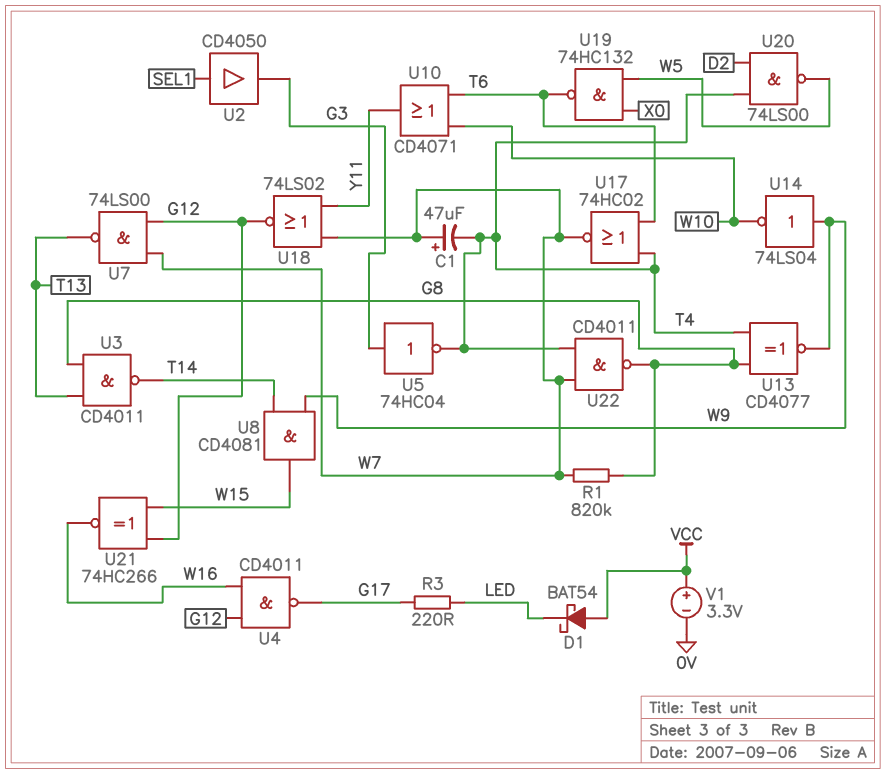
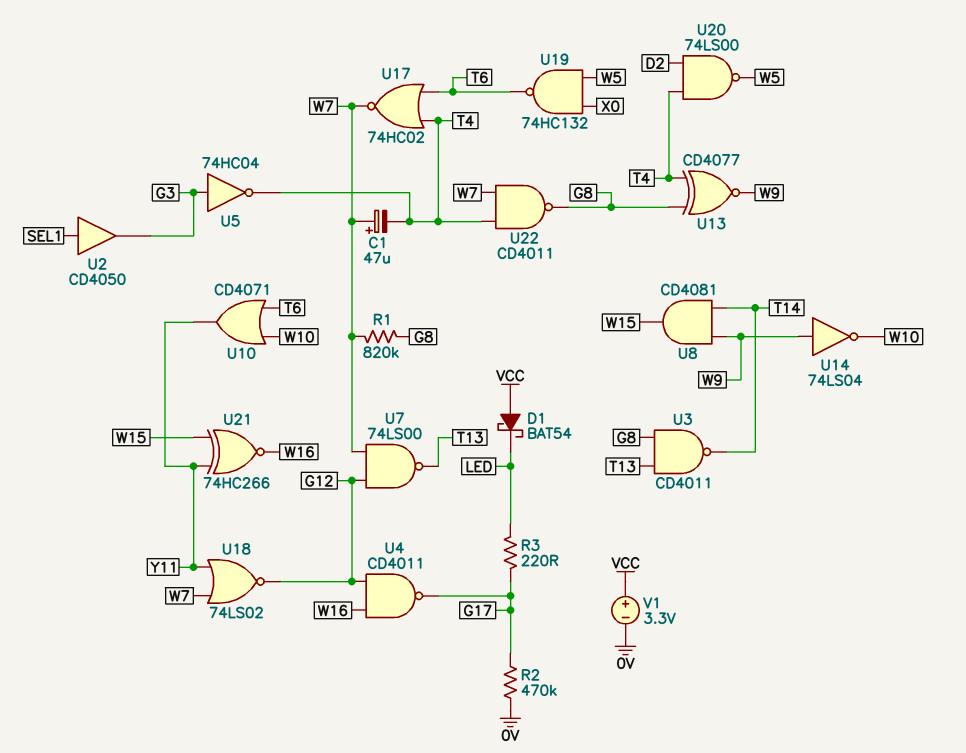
R2: none -> 470k (0V, G17)
U21: XNOR 74HC266 (in G12, in W15, out W16) -> XNOR 74HC266 (in W15, in Y11, out W16)

